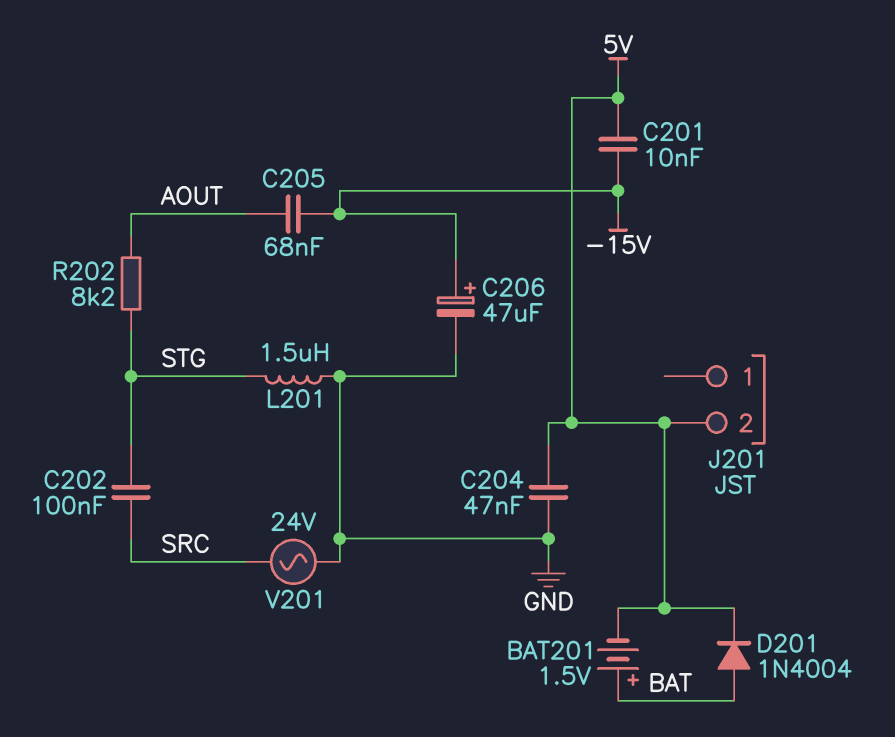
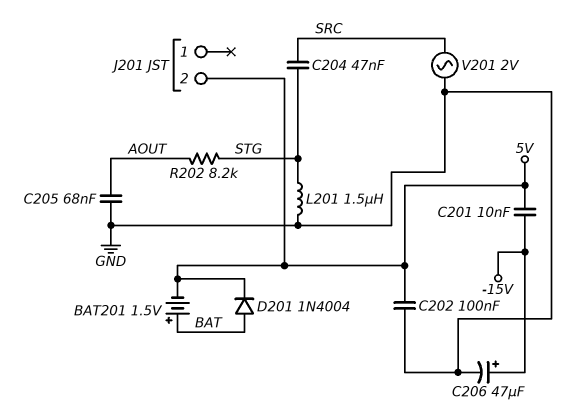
C202: 100nF (SRC, STG) -> 100nF (5V, GND)
C204: 47nF (5V, GND) -> 47nF (SRC, STG)
C205: 68nF (-15V, AOUT) -> 68nF (AOUT, GND)
V201: AC 24V (GND, SRC) -> AC 2V (GND, SRC)

